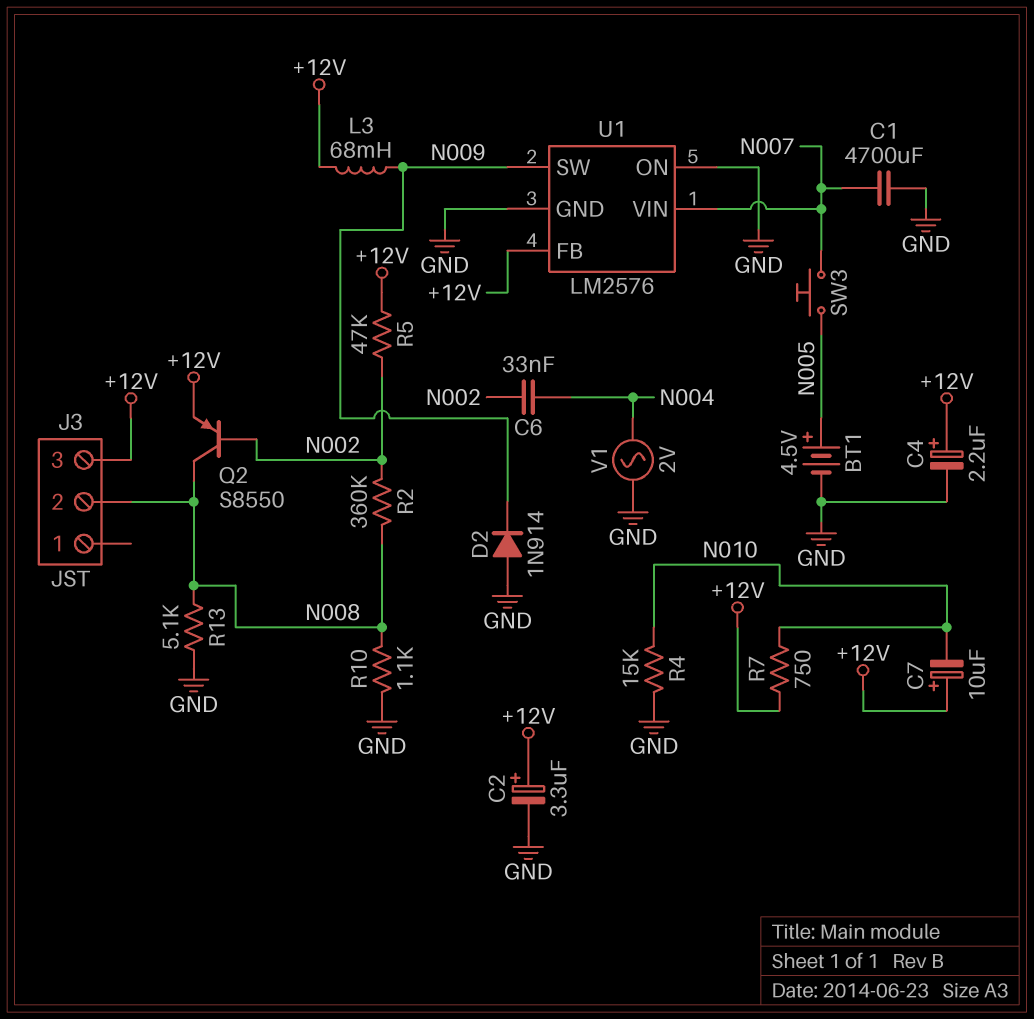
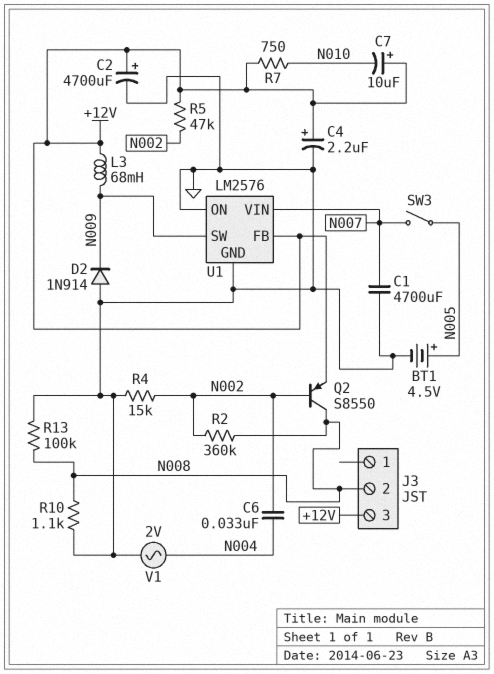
C2: 3.3uF (plus +12V, minus GND) -> 4700uF (plus +12V, minus GND)
R4: 15k (GND, N010) -> 15k (GND, N002)
R13: 5.1k (GND, N008) -> 100k (GND, N008)
SW3: button (N005, N007) -> switch (N005, N007)

